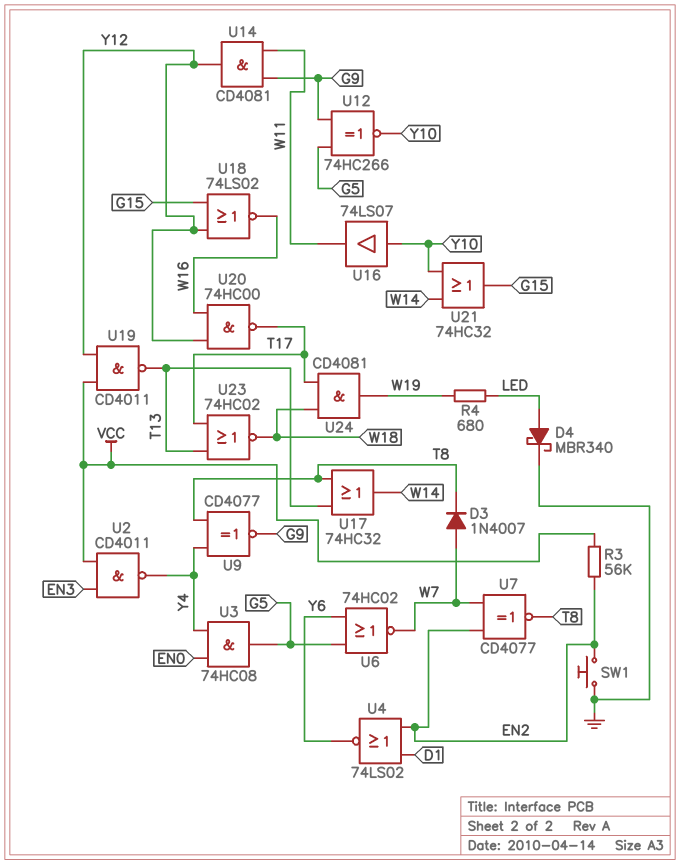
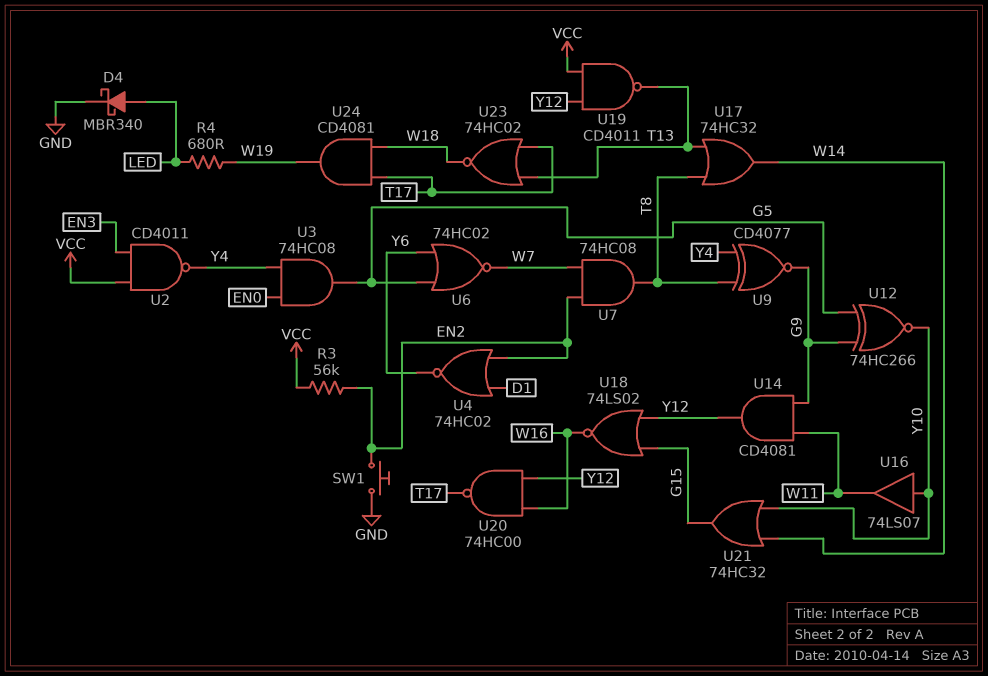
D3: diode 1N4007 (A W7, K T8) -> none
U4: NOR 74LS02 (in D1, in EN2, out Y6) -> NOR 74HC02 (in D1, in EN2, out Y6)
U7: XNOR CD4077 (in EN2, in W7, out T8) -> AND 74HC08 (in EN2, in W7, out T8)

